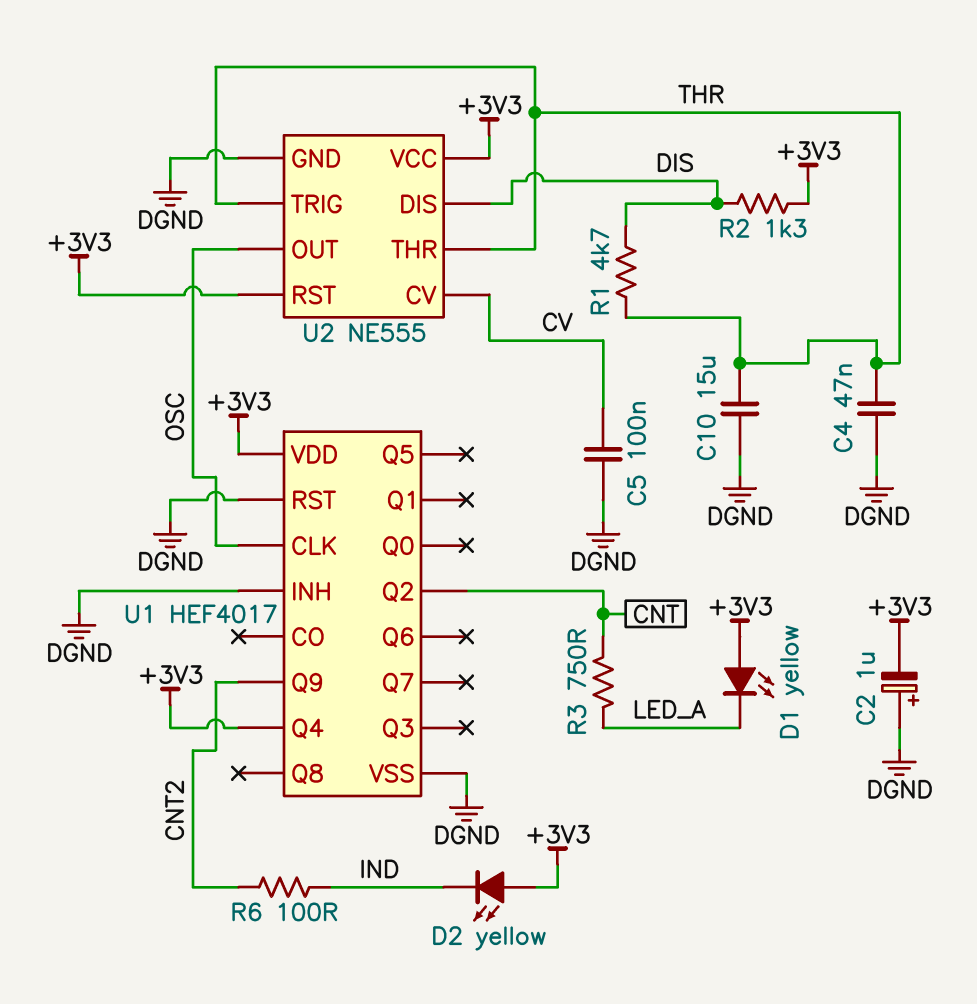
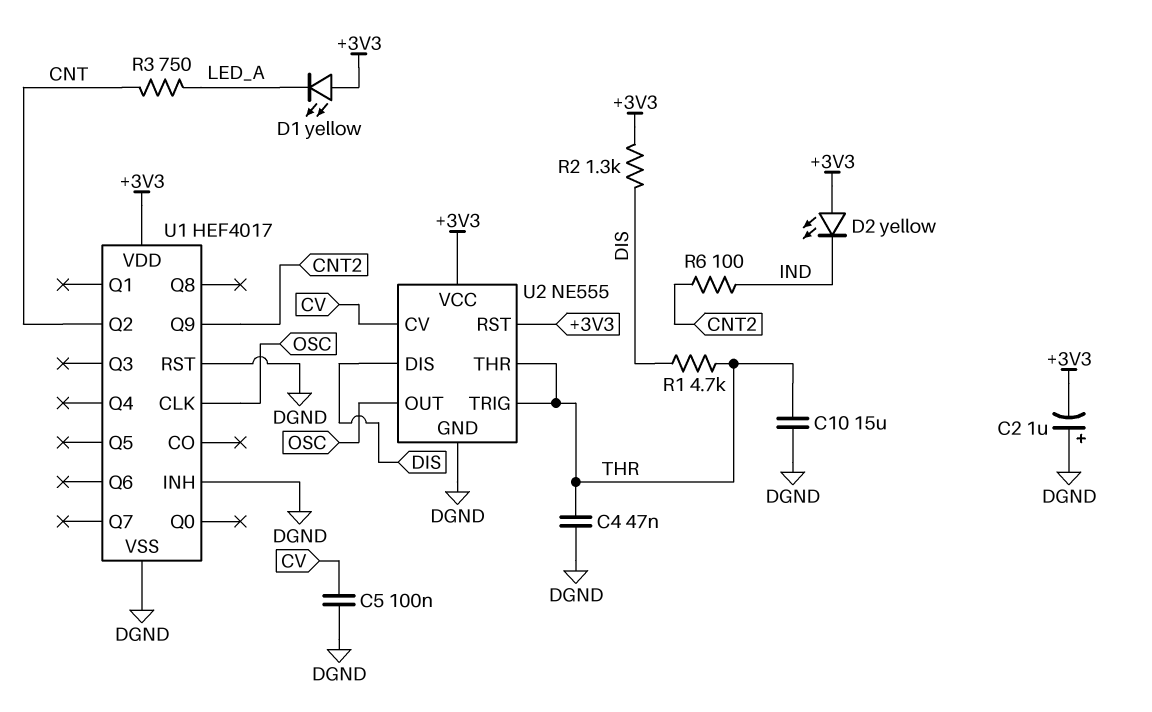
U1 pin Q4: +3V3 -> none

